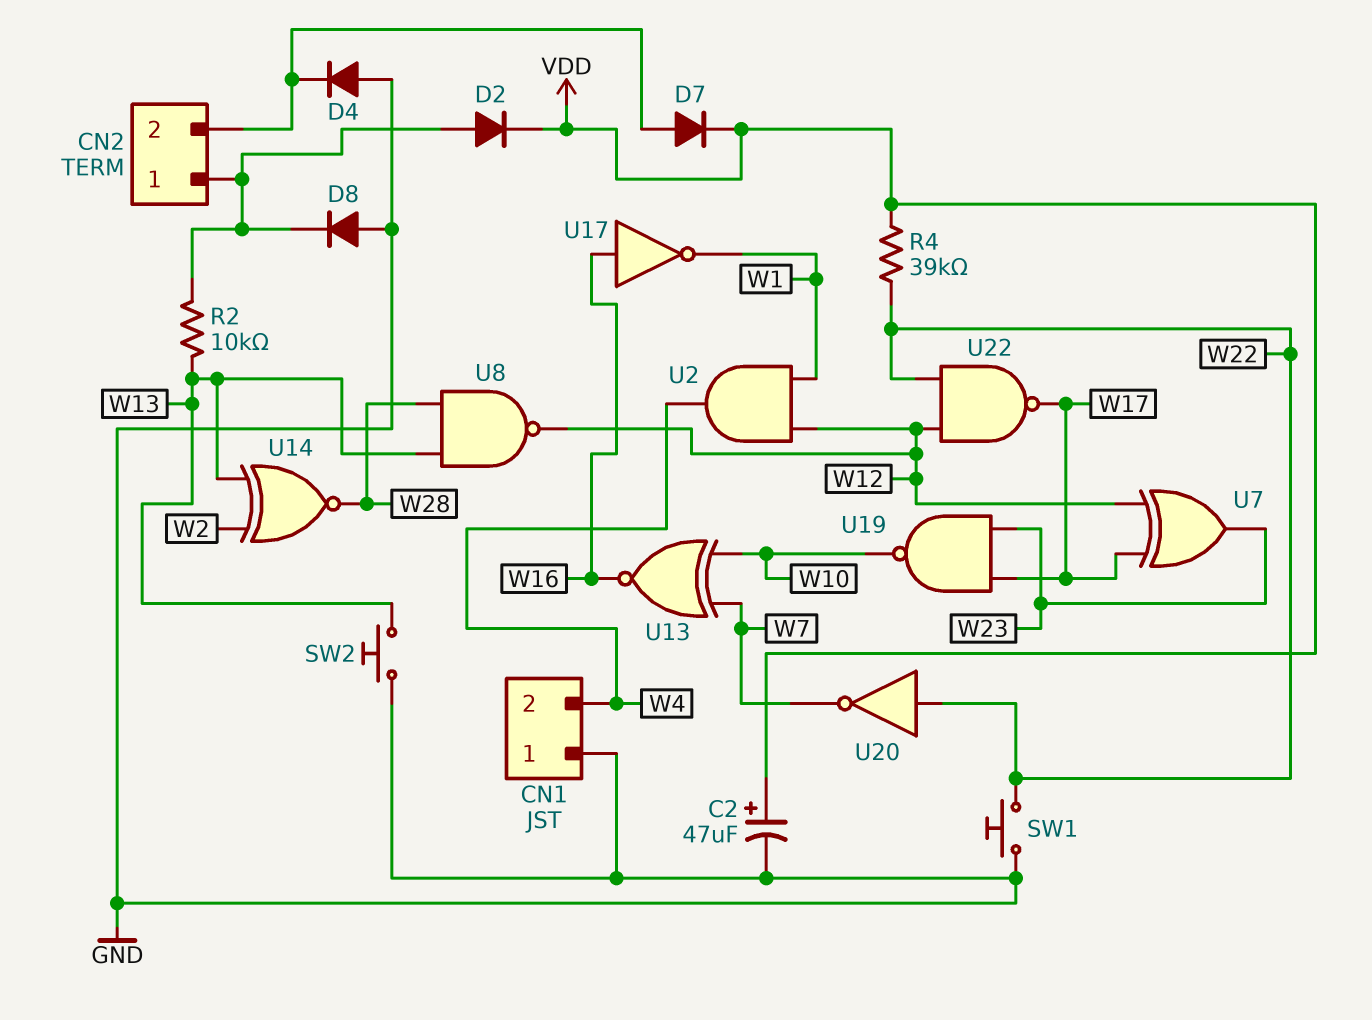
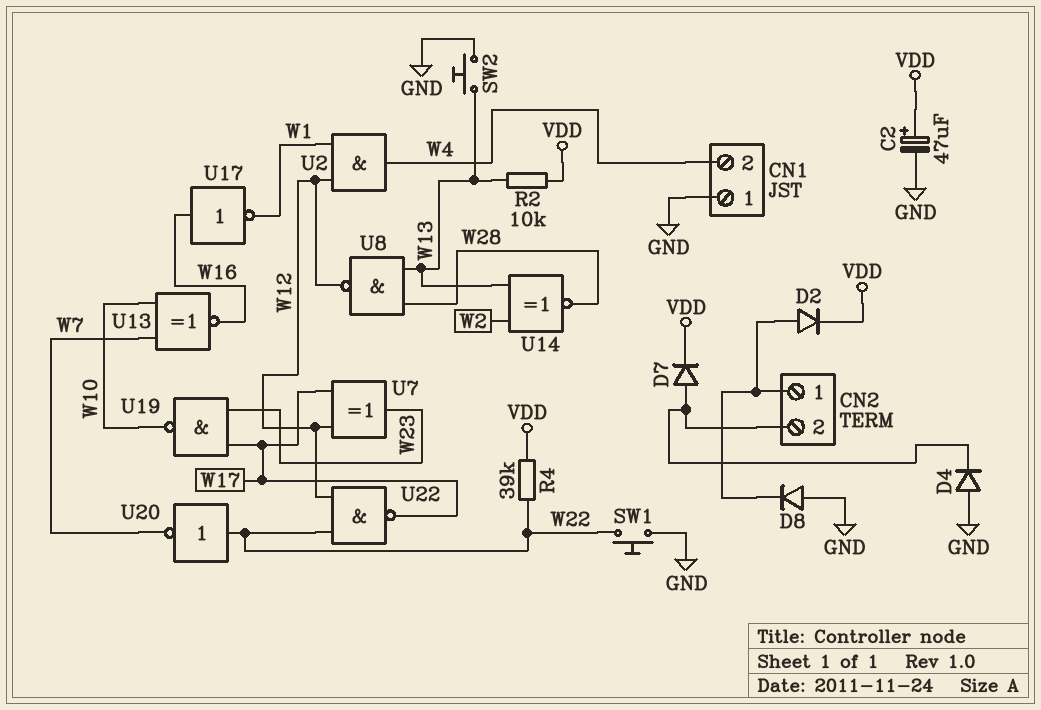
R2: 10k (CN2/1, W13) -> 10k (VDD, W13)

